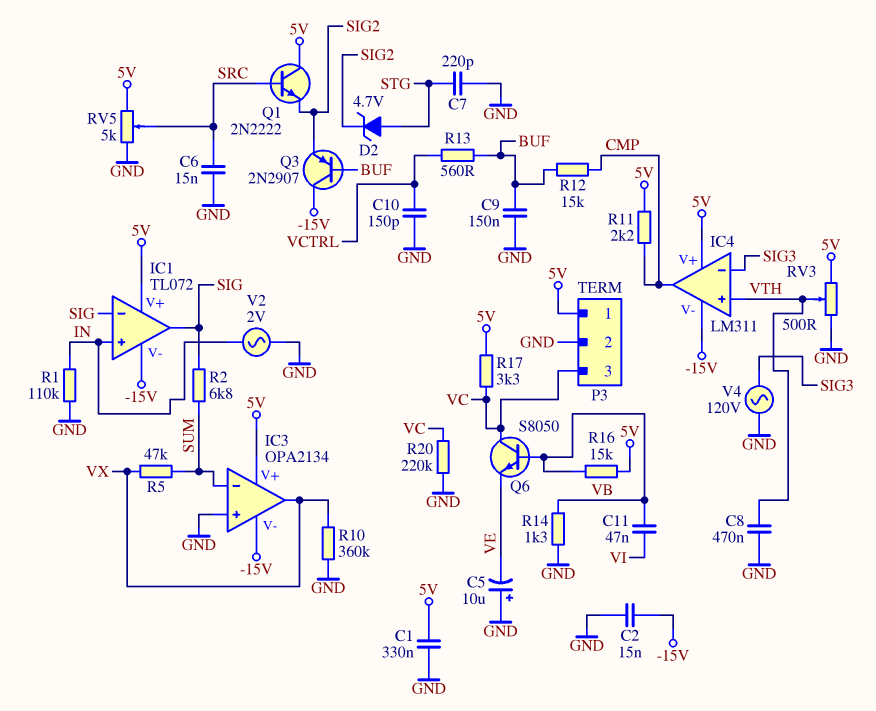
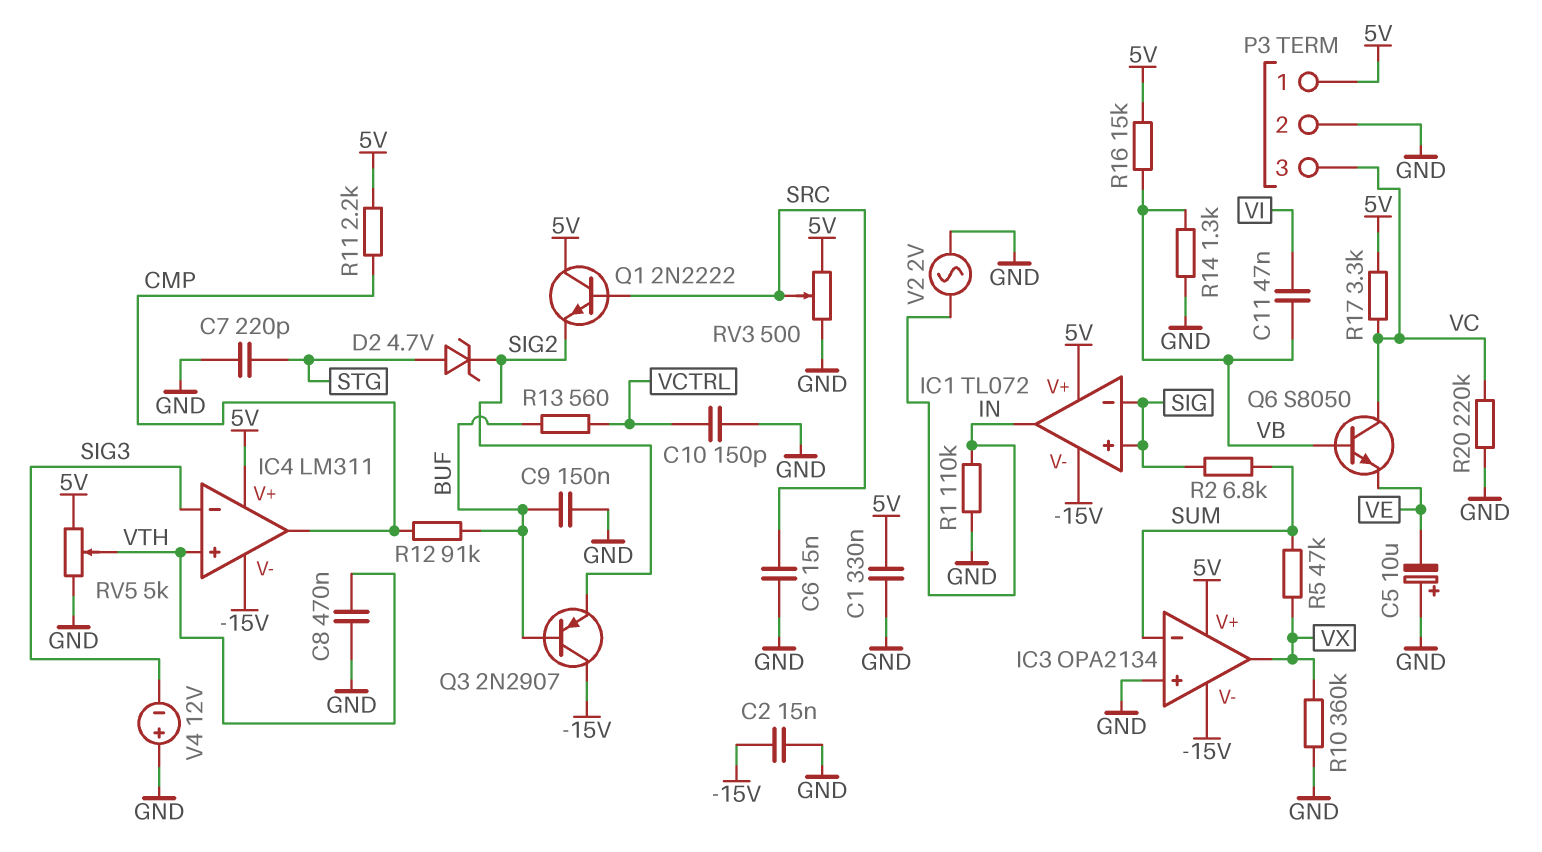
IC1 pin in+: IN -> SIG
IC1 pin out: SIG -> IN
R12: 15k (BUF, CMP) -> 91k (BUF, CMP)
RV3: 500 (5V, GND, wiper VTH) -> 500 (5V, GND, wiper SRC)
RV5: 5k (5V, GND, wiper SRC) -> 5k (5V, GND, wiper VTH)
V4: AC 120V (GND, SIG3) -> 12V (plus GND, minus SIG3)

